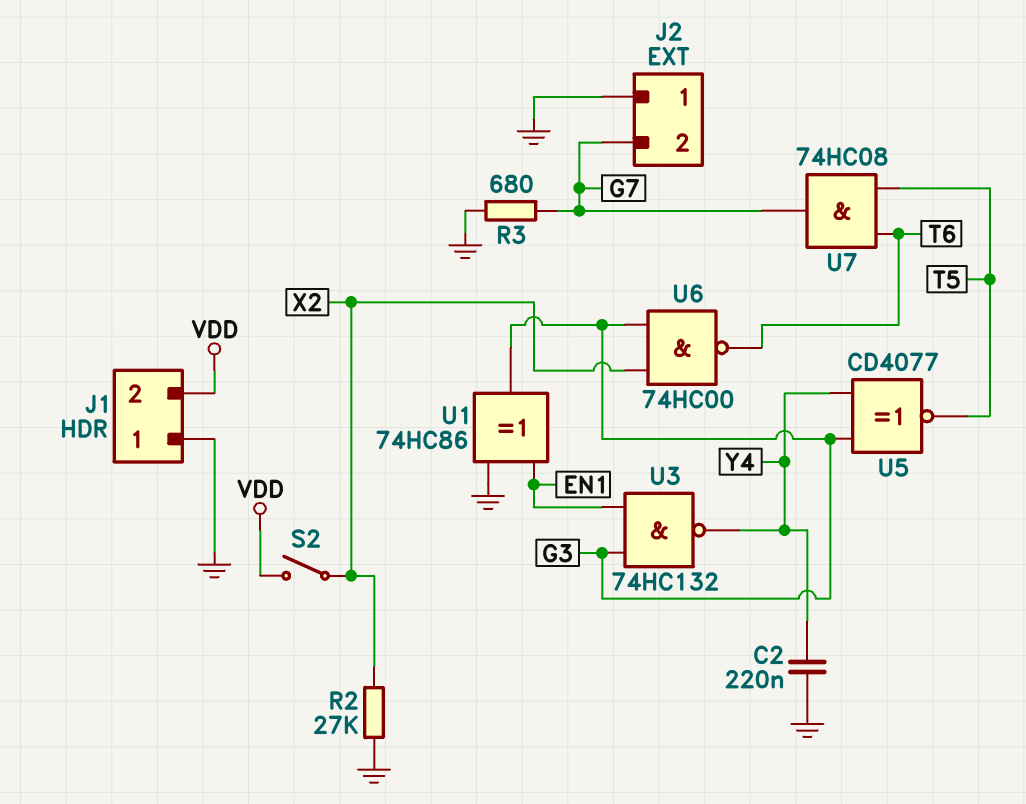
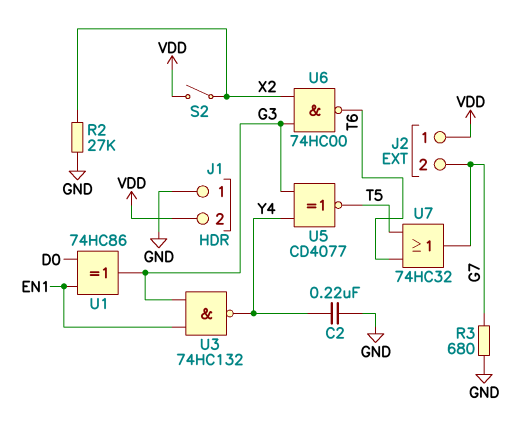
J2 pin 1: GND -> VDD
U1: XOR 74HC86 (in EN1, in GND, out G3) -> XOR 74HC86 (in D0, in EN1, out G3)
U7: AND 74HC08 (in T5, in T6, out G7) -> OR 74HC32 (in T5, in T6, out G7)

